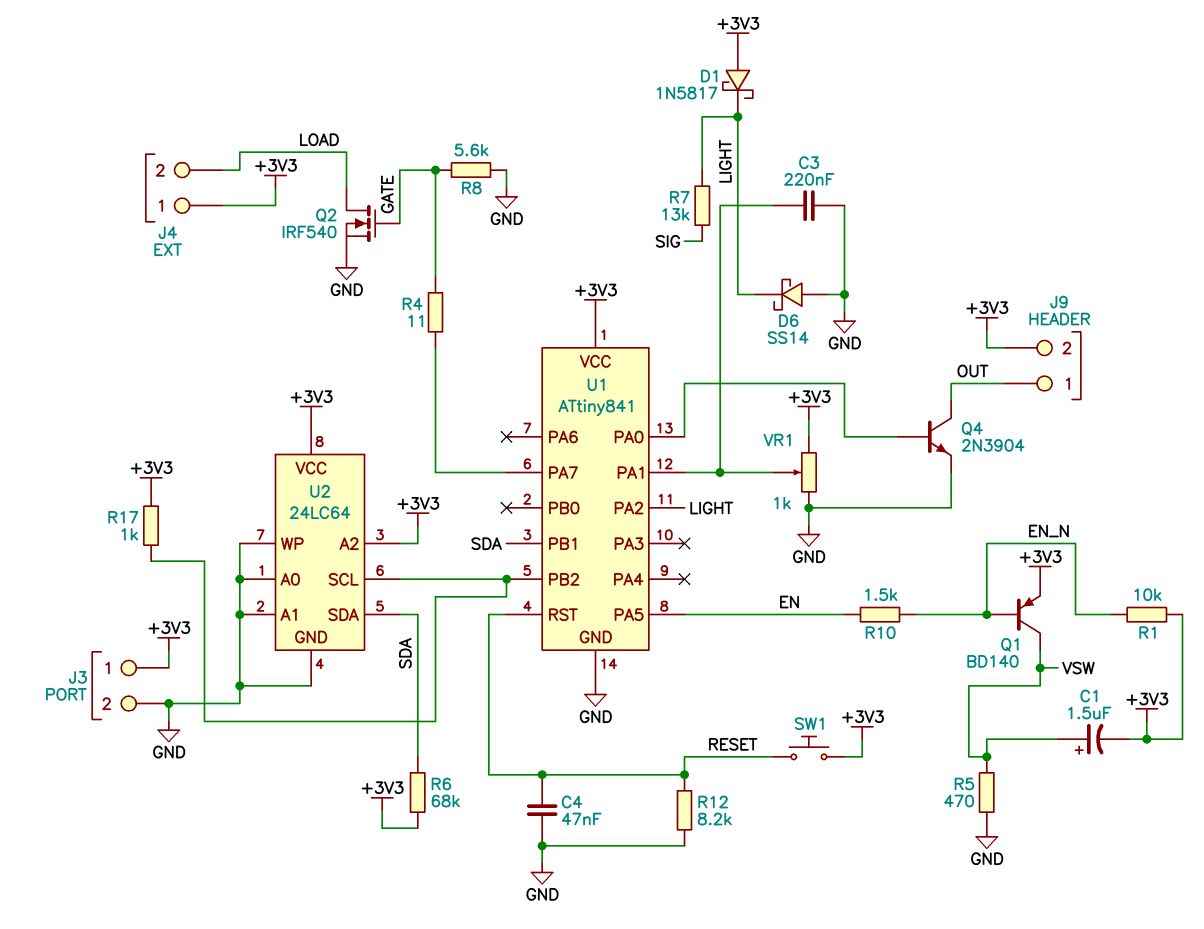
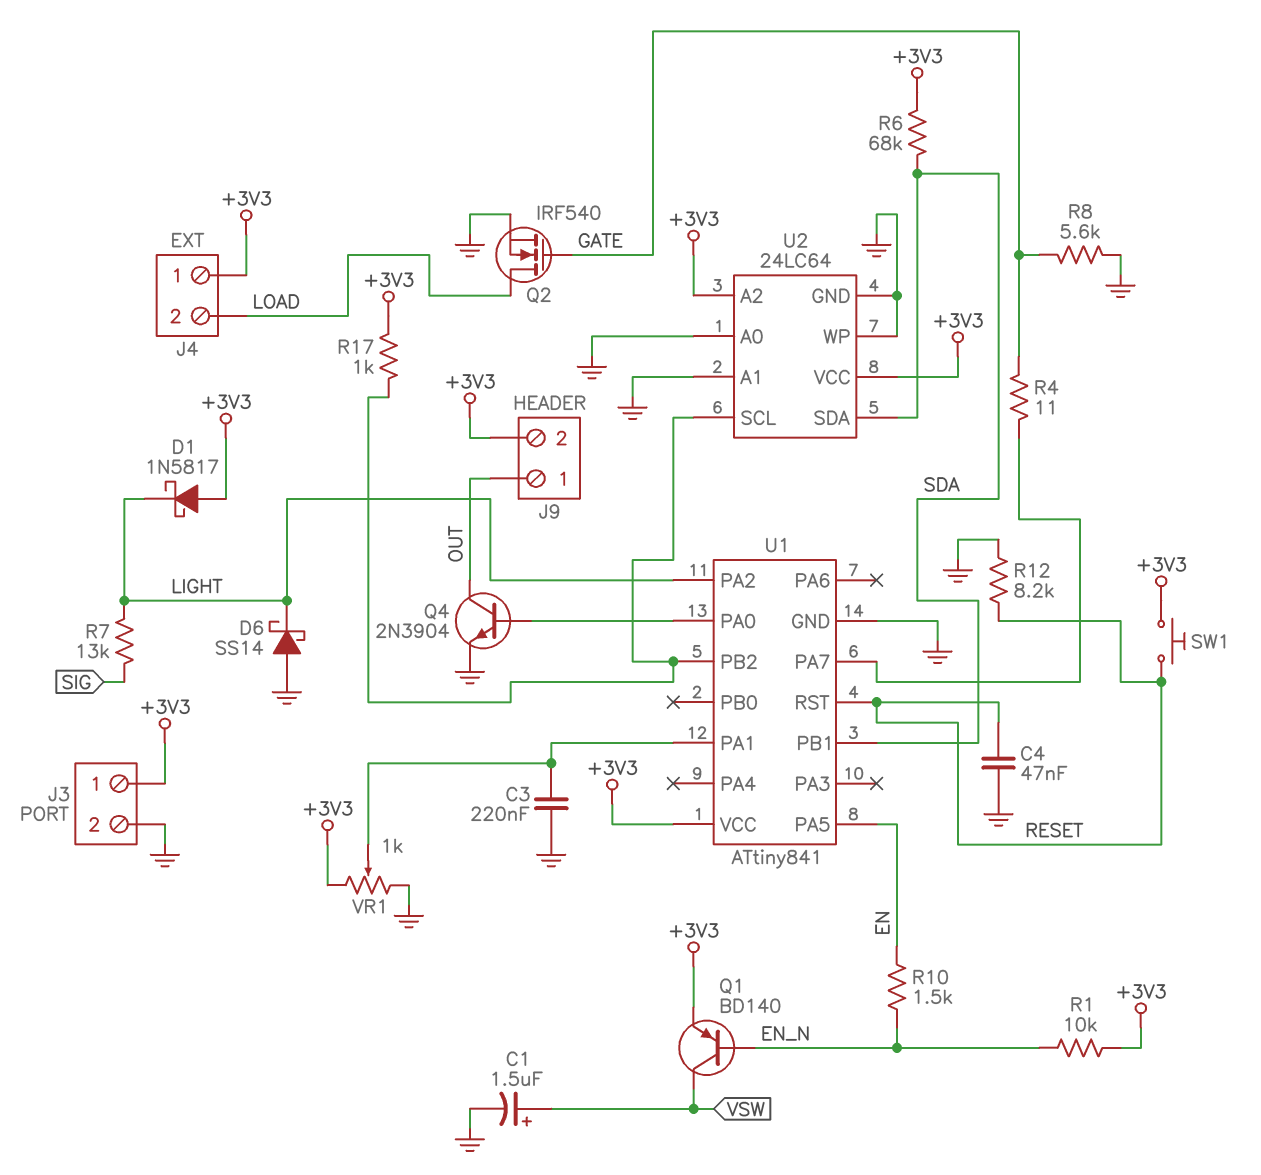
C1: 1.5uF (plus VSW, minus +3V3) -> 1.5uF (plus VSW, minus GND)
R5: 470 (GND, VSW) -> none

